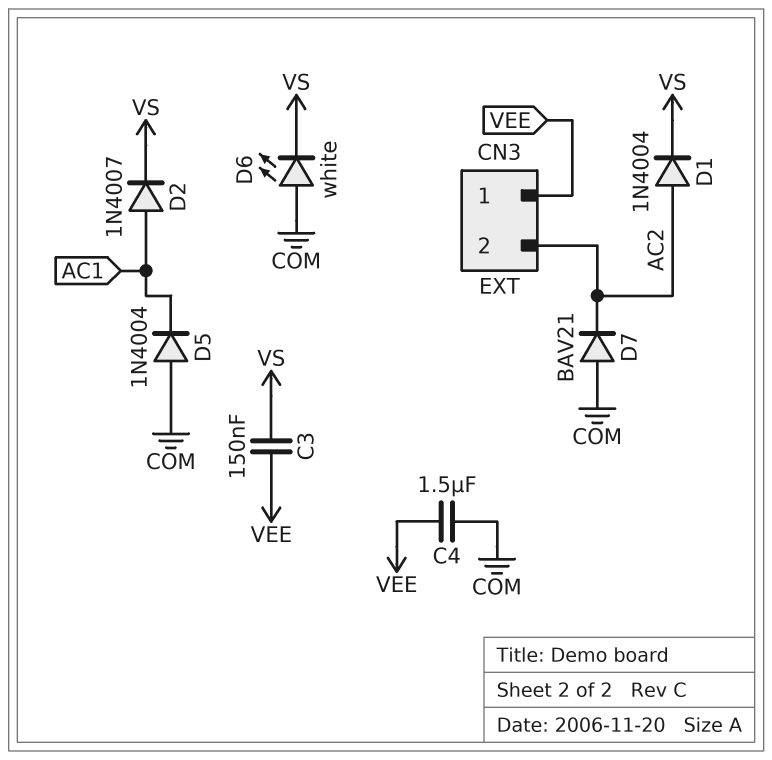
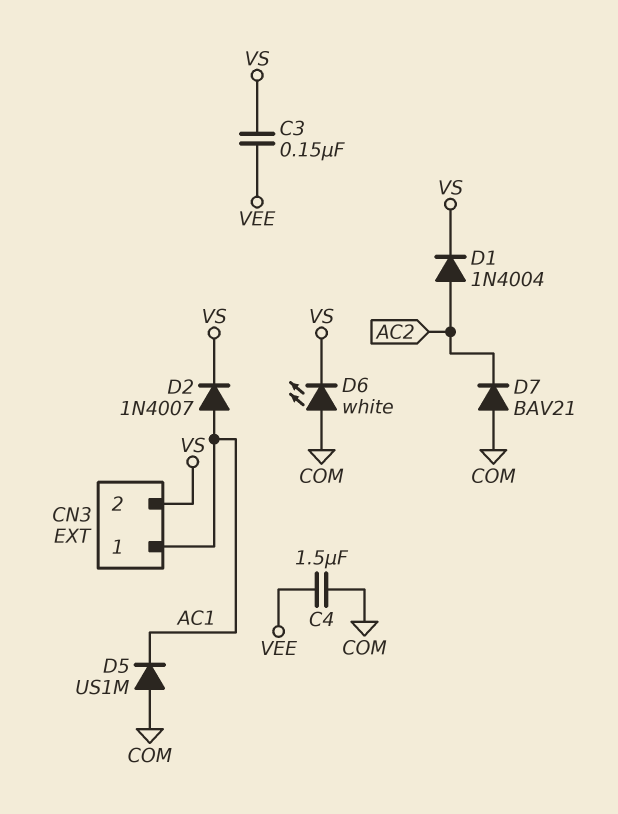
CN3 pin 1: VEE -> AC1
CN3 pin 2: AC2 -> VS
D5: diode 1N4004 (A COM, K AC1) -> diode US1M (A COM, K AC1)

